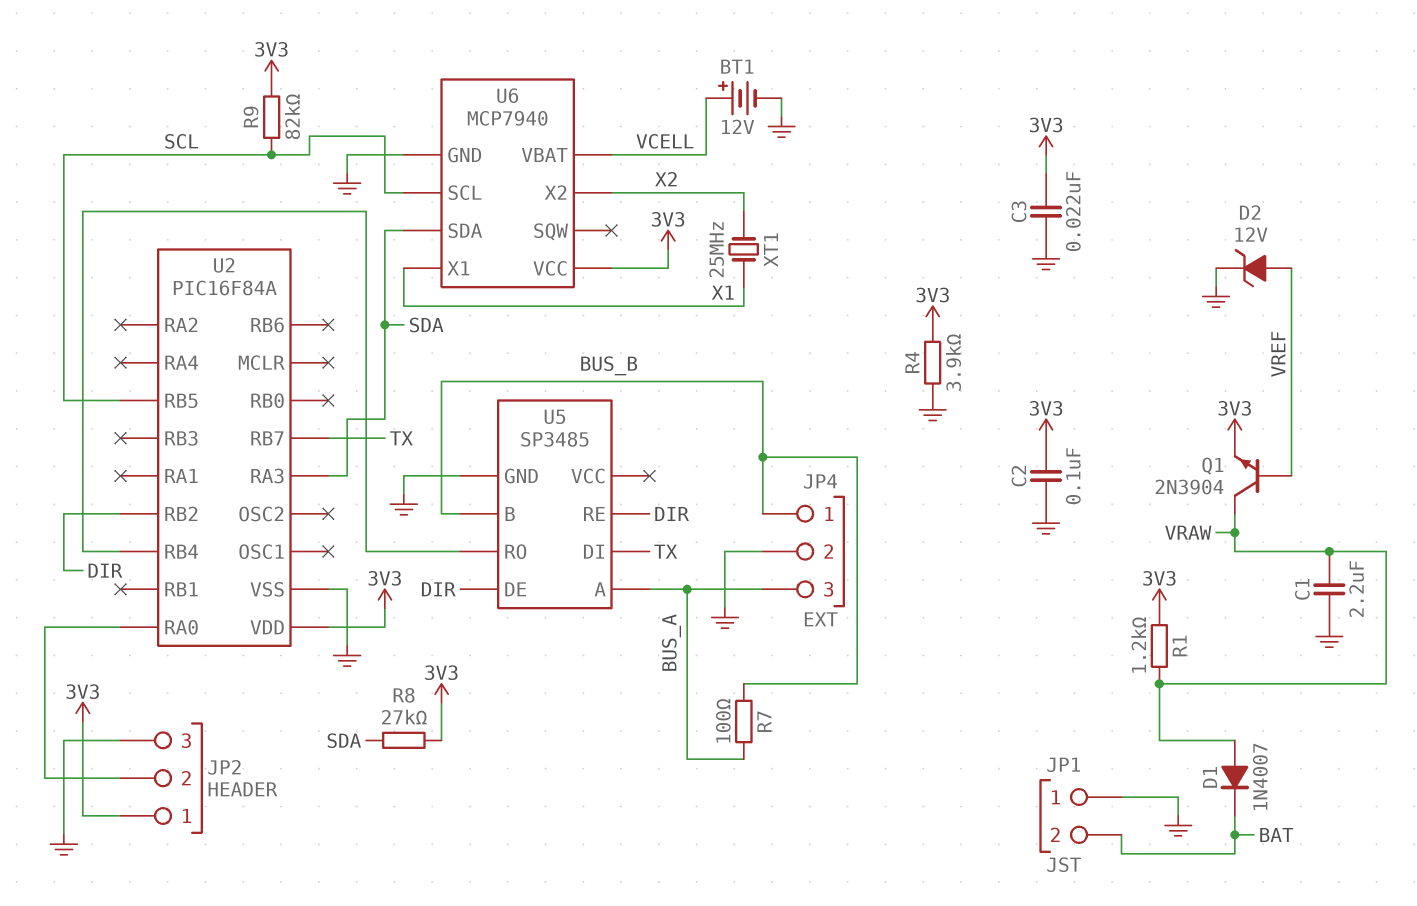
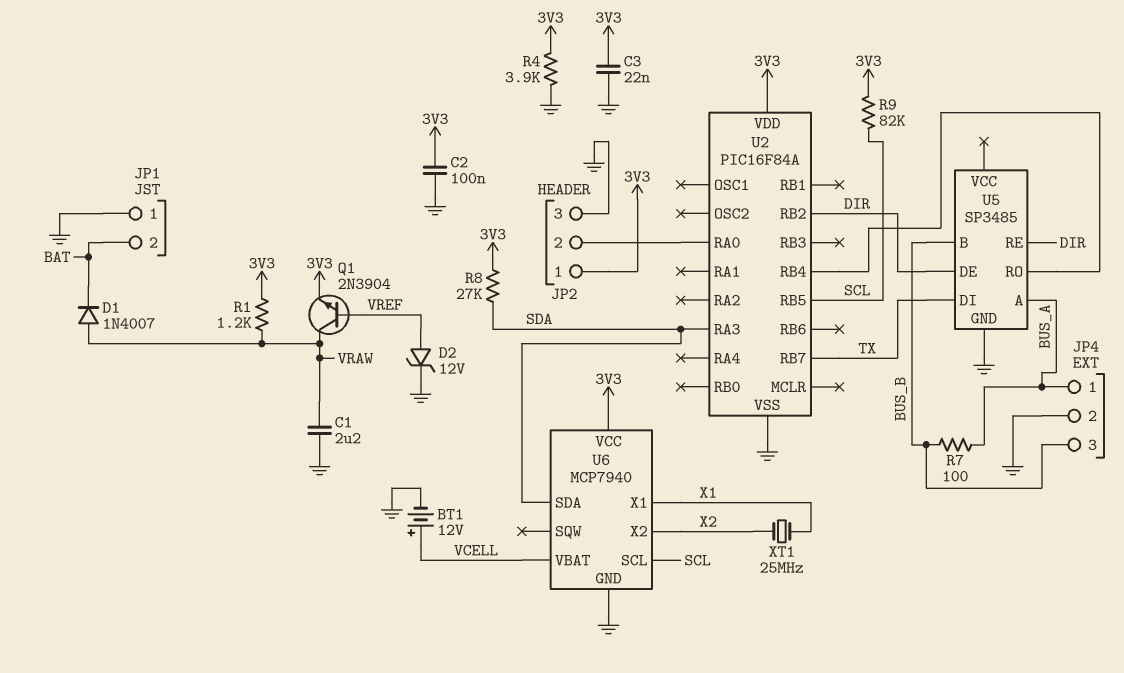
JP4 pin 1: BUS_B -> BUS_A
JP4 pin 3: BUS_A -> BUS_B

